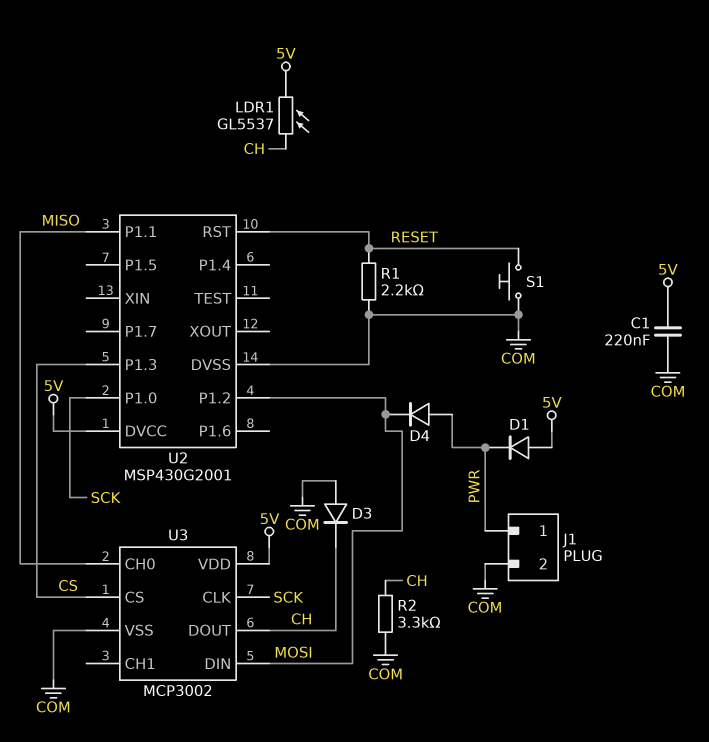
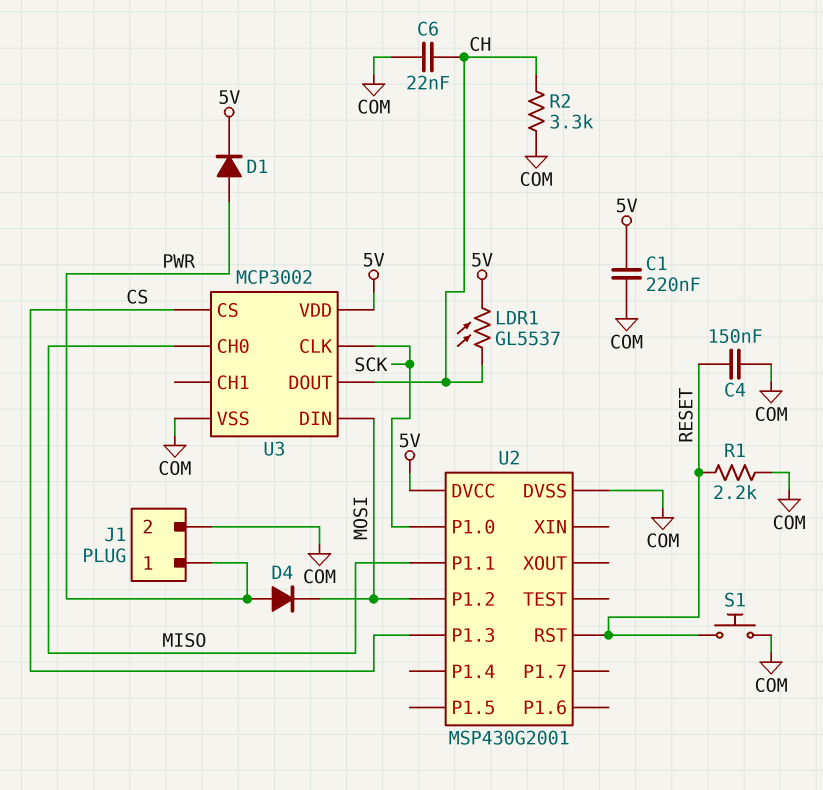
C4: none -> 150nF (COM, RESET)
C6: none -> 22nF (CH, COM)
D1: diode (A 5V, K PWR) -> diode (A PWR, K 5V)
D3: diode (A COM, K CH) -> none

